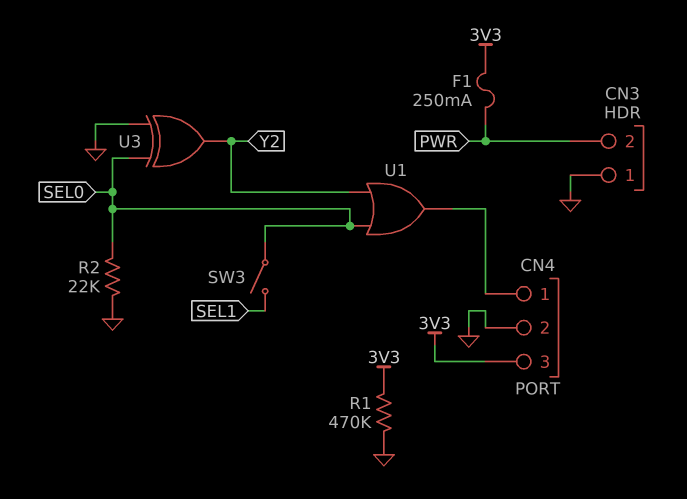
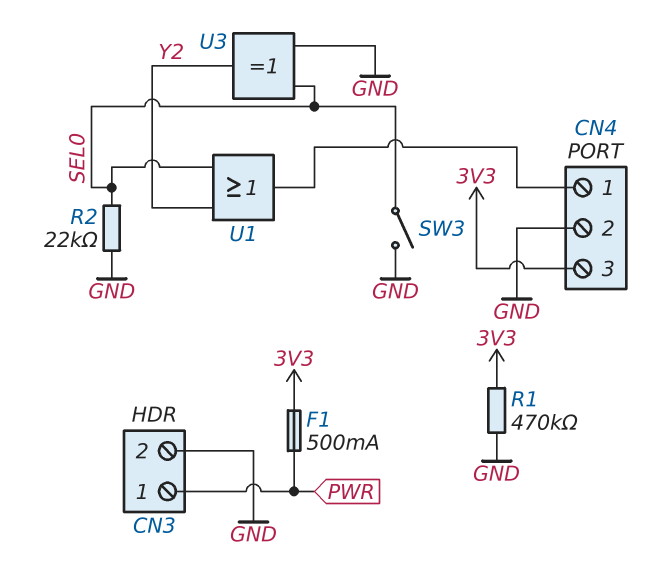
CN3 pin 1: GND -> PWR
CN3 pin 2: PWR -> GND
F1: 250mA (3V3, PWR) -> 500mA (3V3, PWR)
SW3: switch (SEL0, SEL1) -> switch (GND, SEL0)

